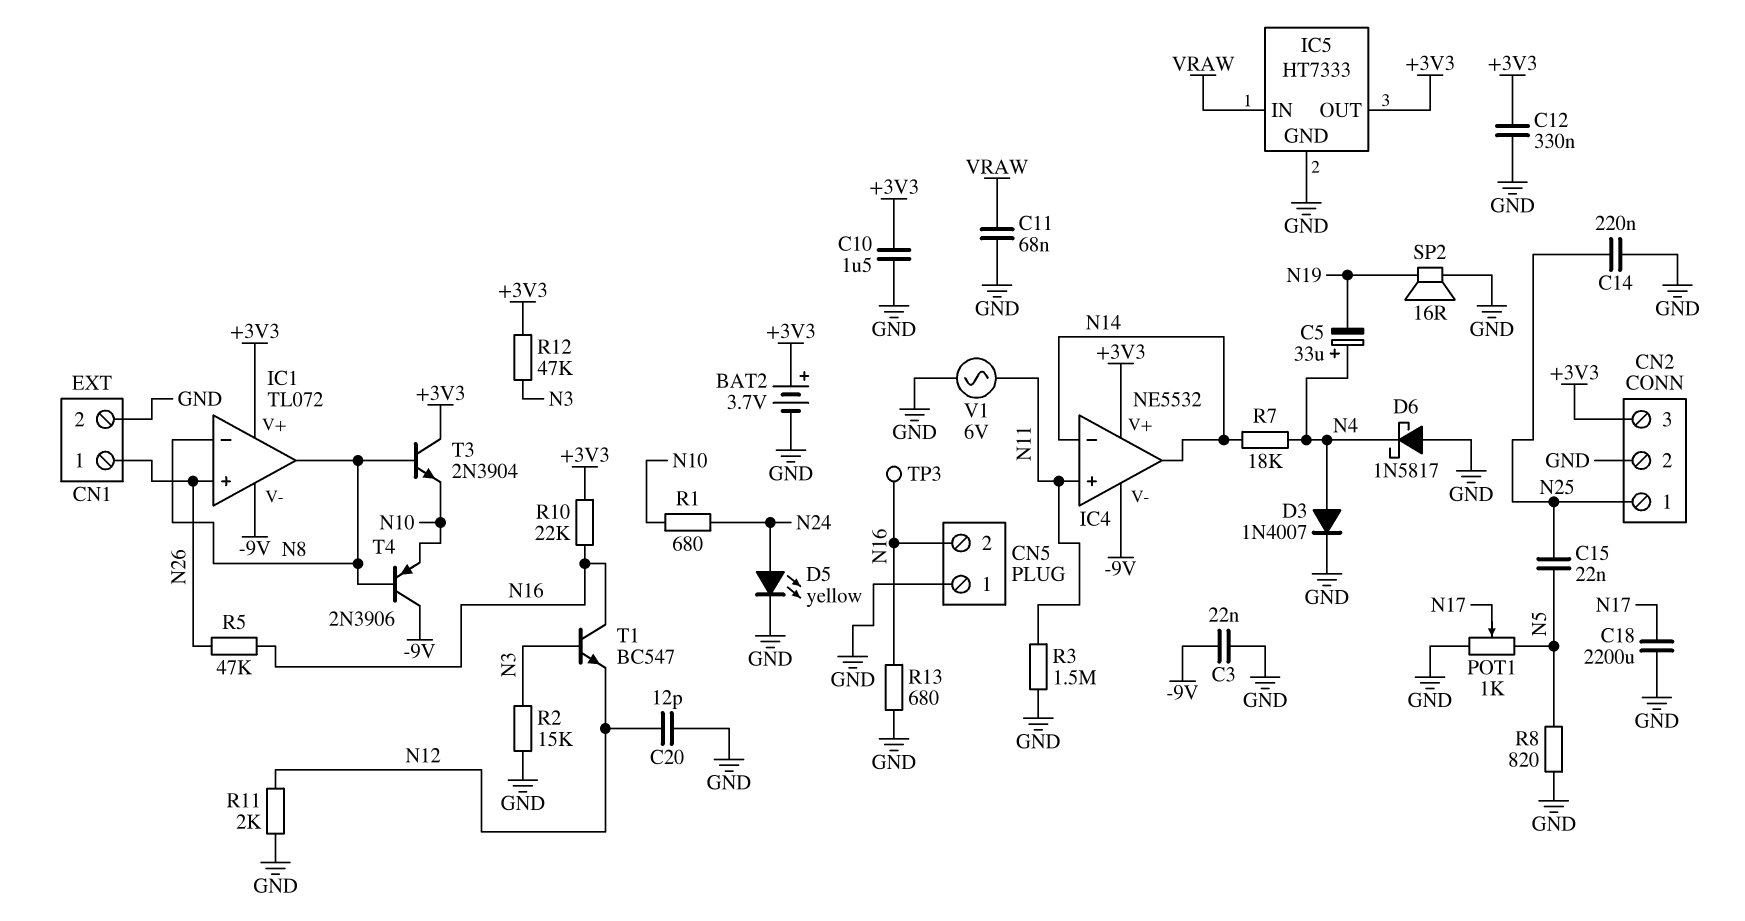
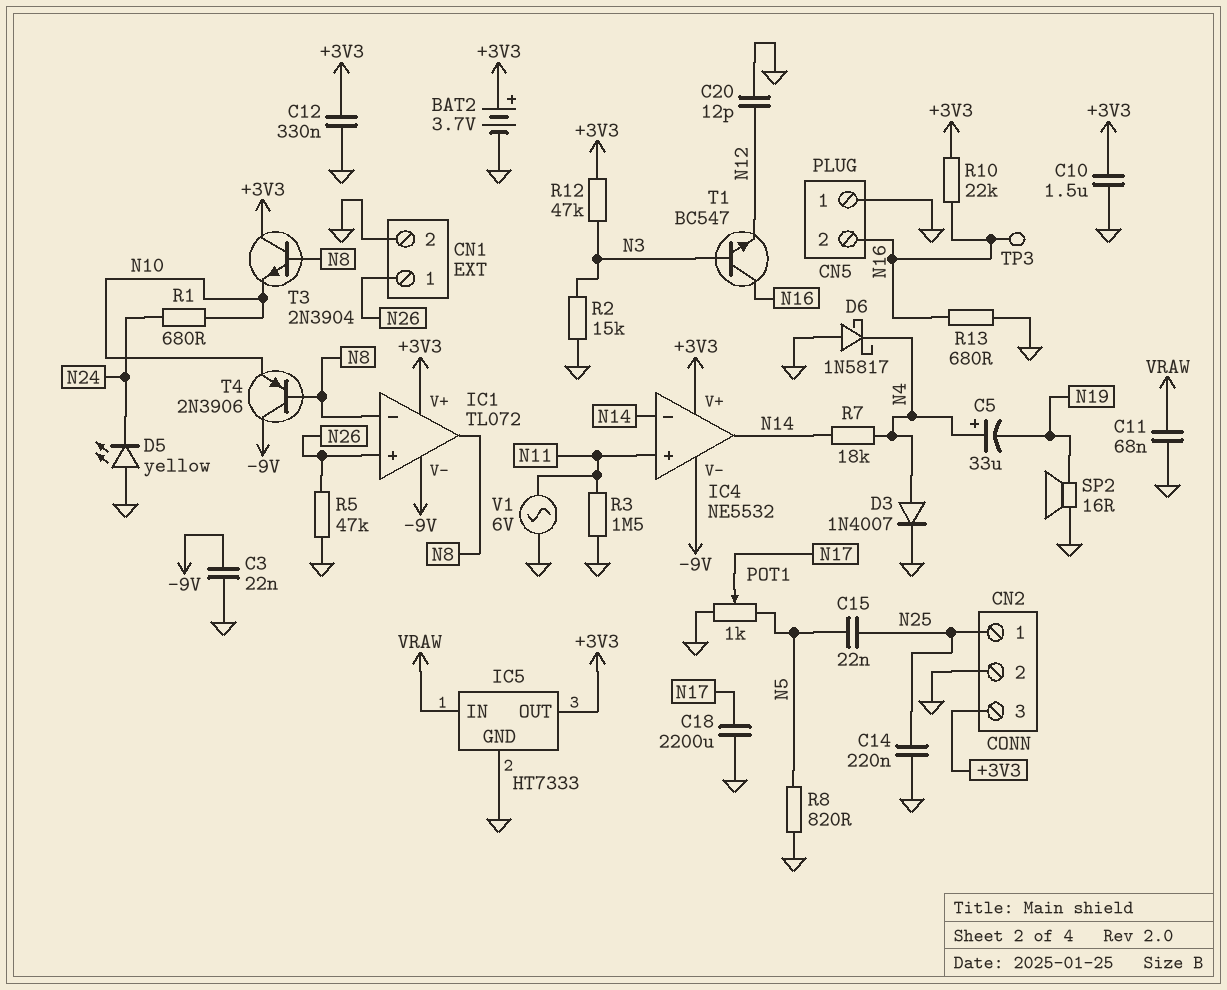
D5: LED yellow (A N24, K GND) -> LED yellow (A GND, K N24)
R5: 47k (N16, N26) -> 47k (GND, N26)
R11: 2k (GND, N12) -> none

